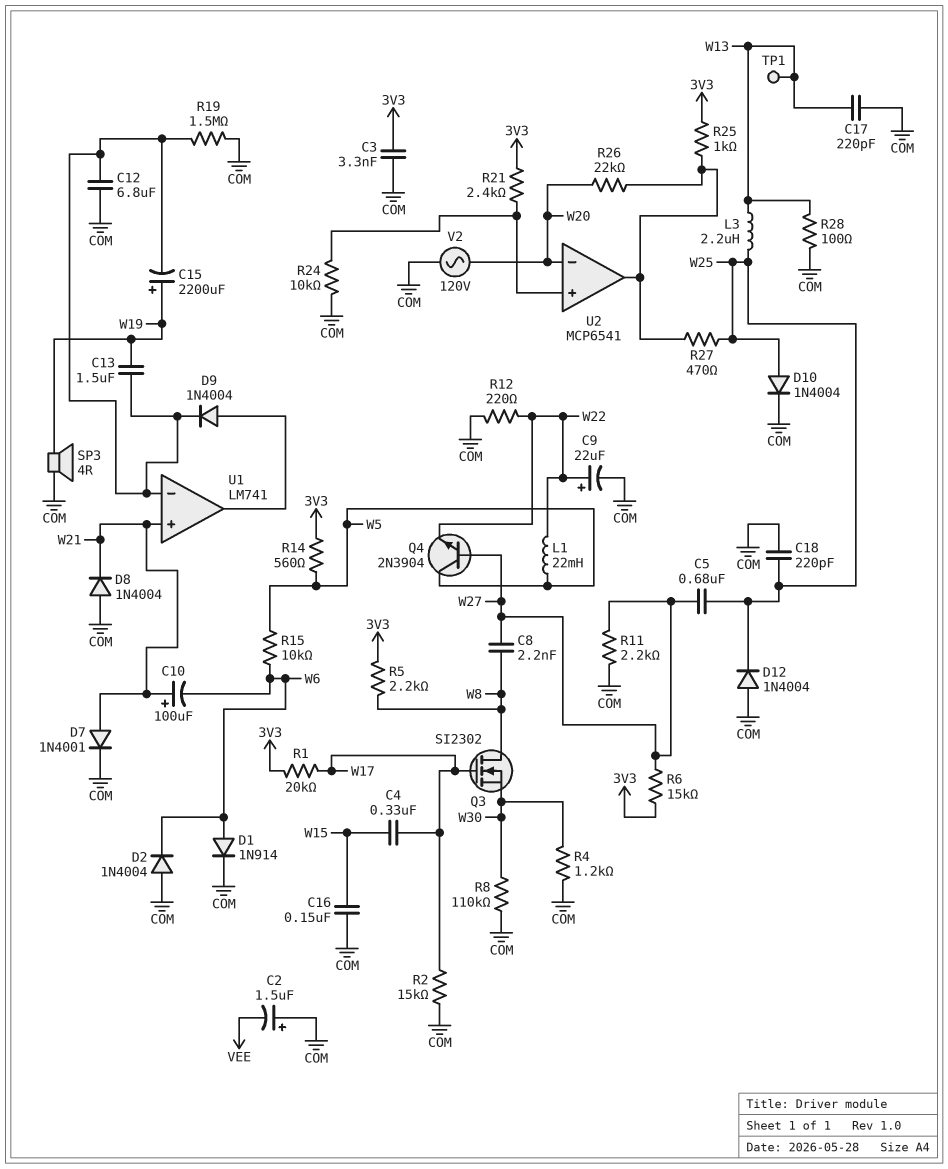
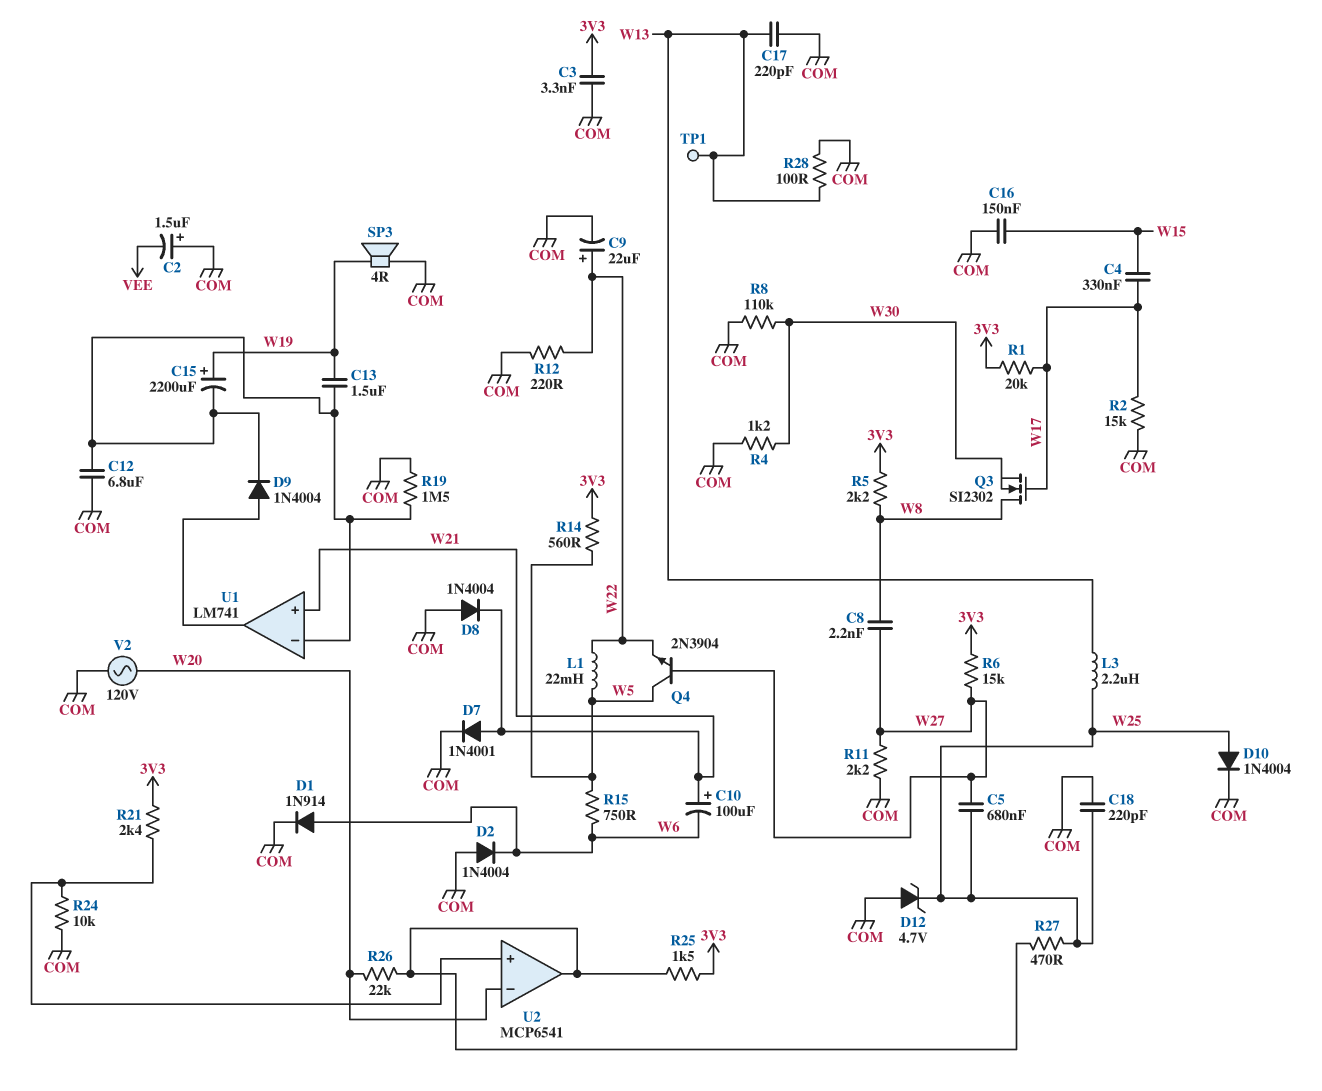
D12: diode 1N4004 (A COM, K W25) -> zener 4.7V (A COM, K W25)
R15: 10k (W5, W6) -> 750 (W5, W6)
R25: 1k (3V3, U2/out) -> 1.5k (3V3, U2/out)

